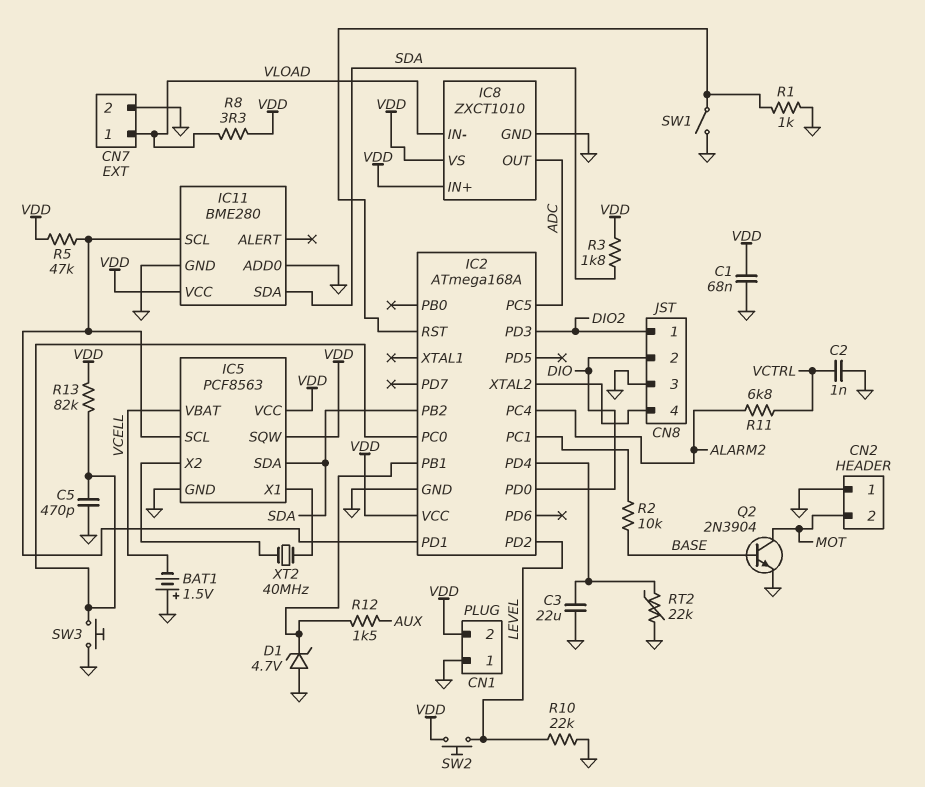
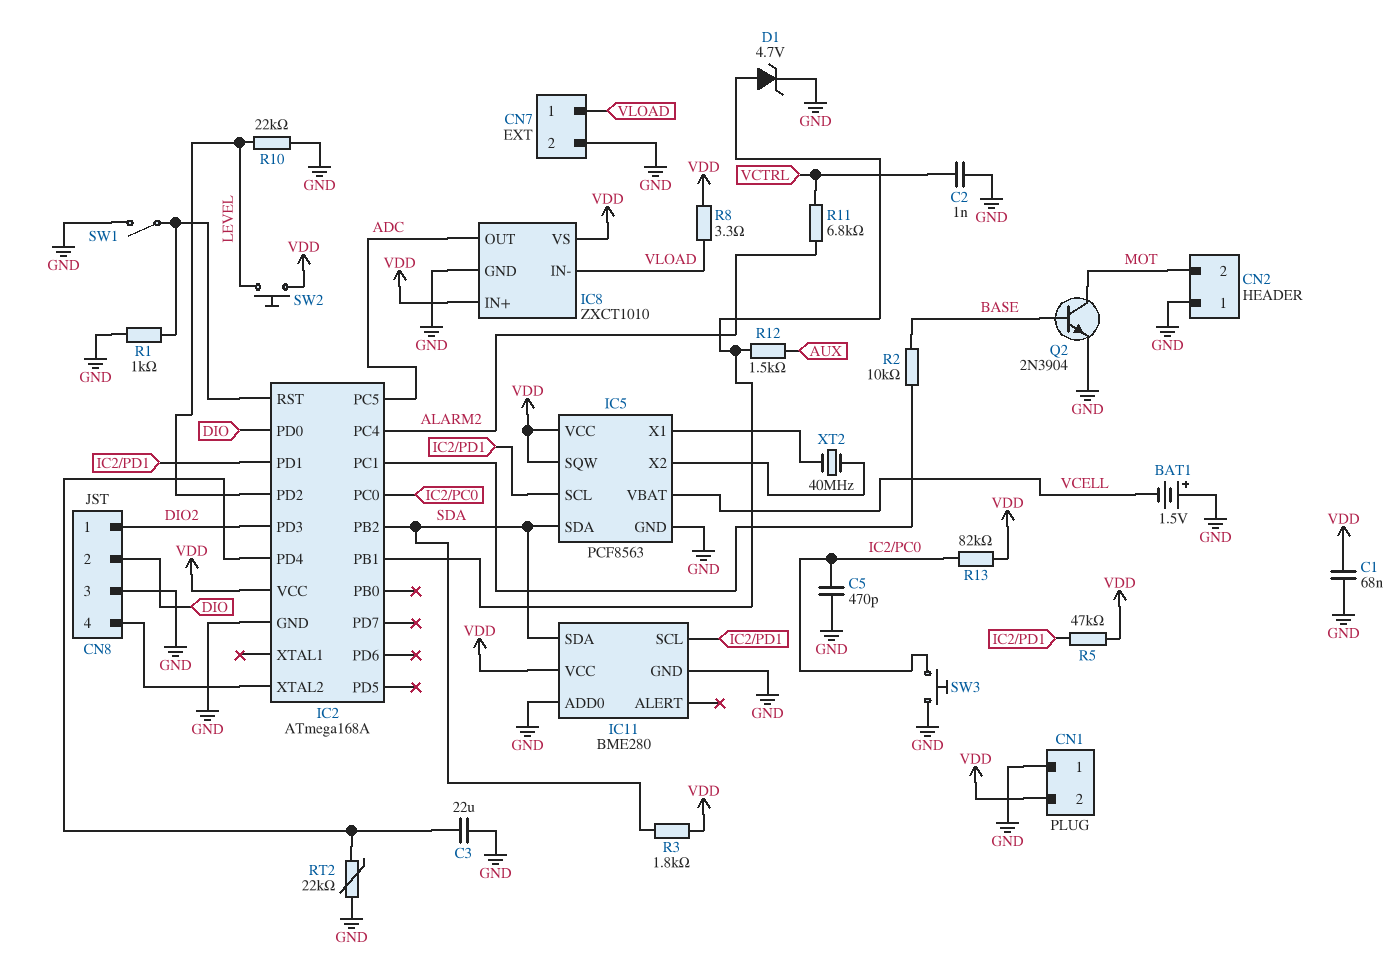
D1: zener 4.7V (A GND, K IC2/PB1) -> zener 4.7V (A IC2/PB1, K GND)

